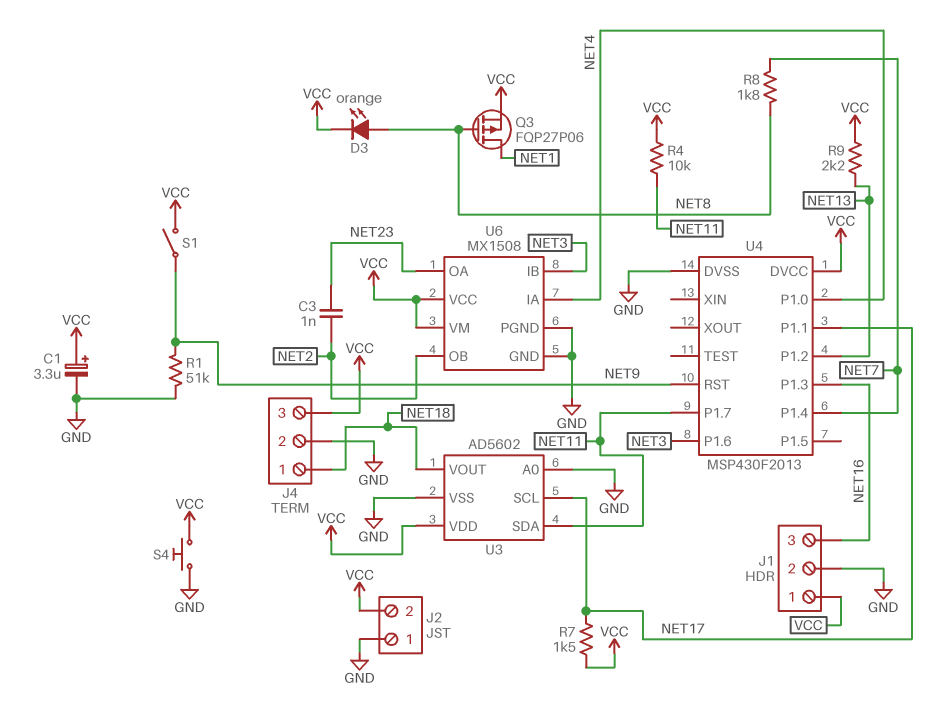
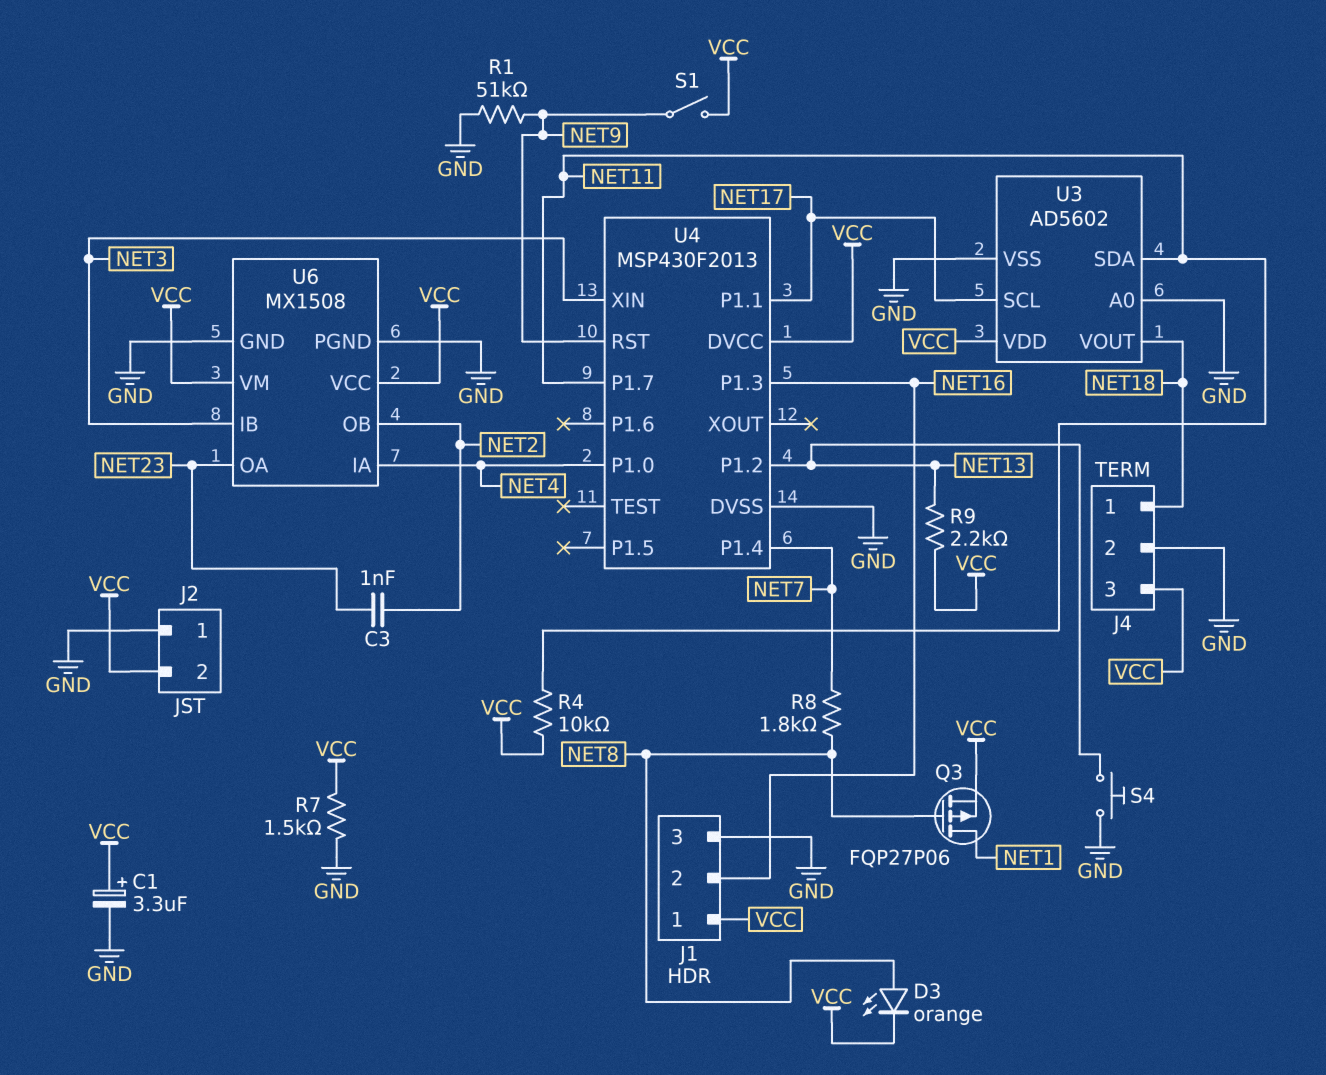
J1 pin 2: GND -> NET16
J1 pin 3: NET16 -> GND
R7: 1.5k (NET17, VCC) -> 1.5k (GND, VCC)
S4: button (GND, VCC) -> button (GND, NET13)
U4 pin P1.6: NET3 -> none
U4 pin XIN: none -> NET3

